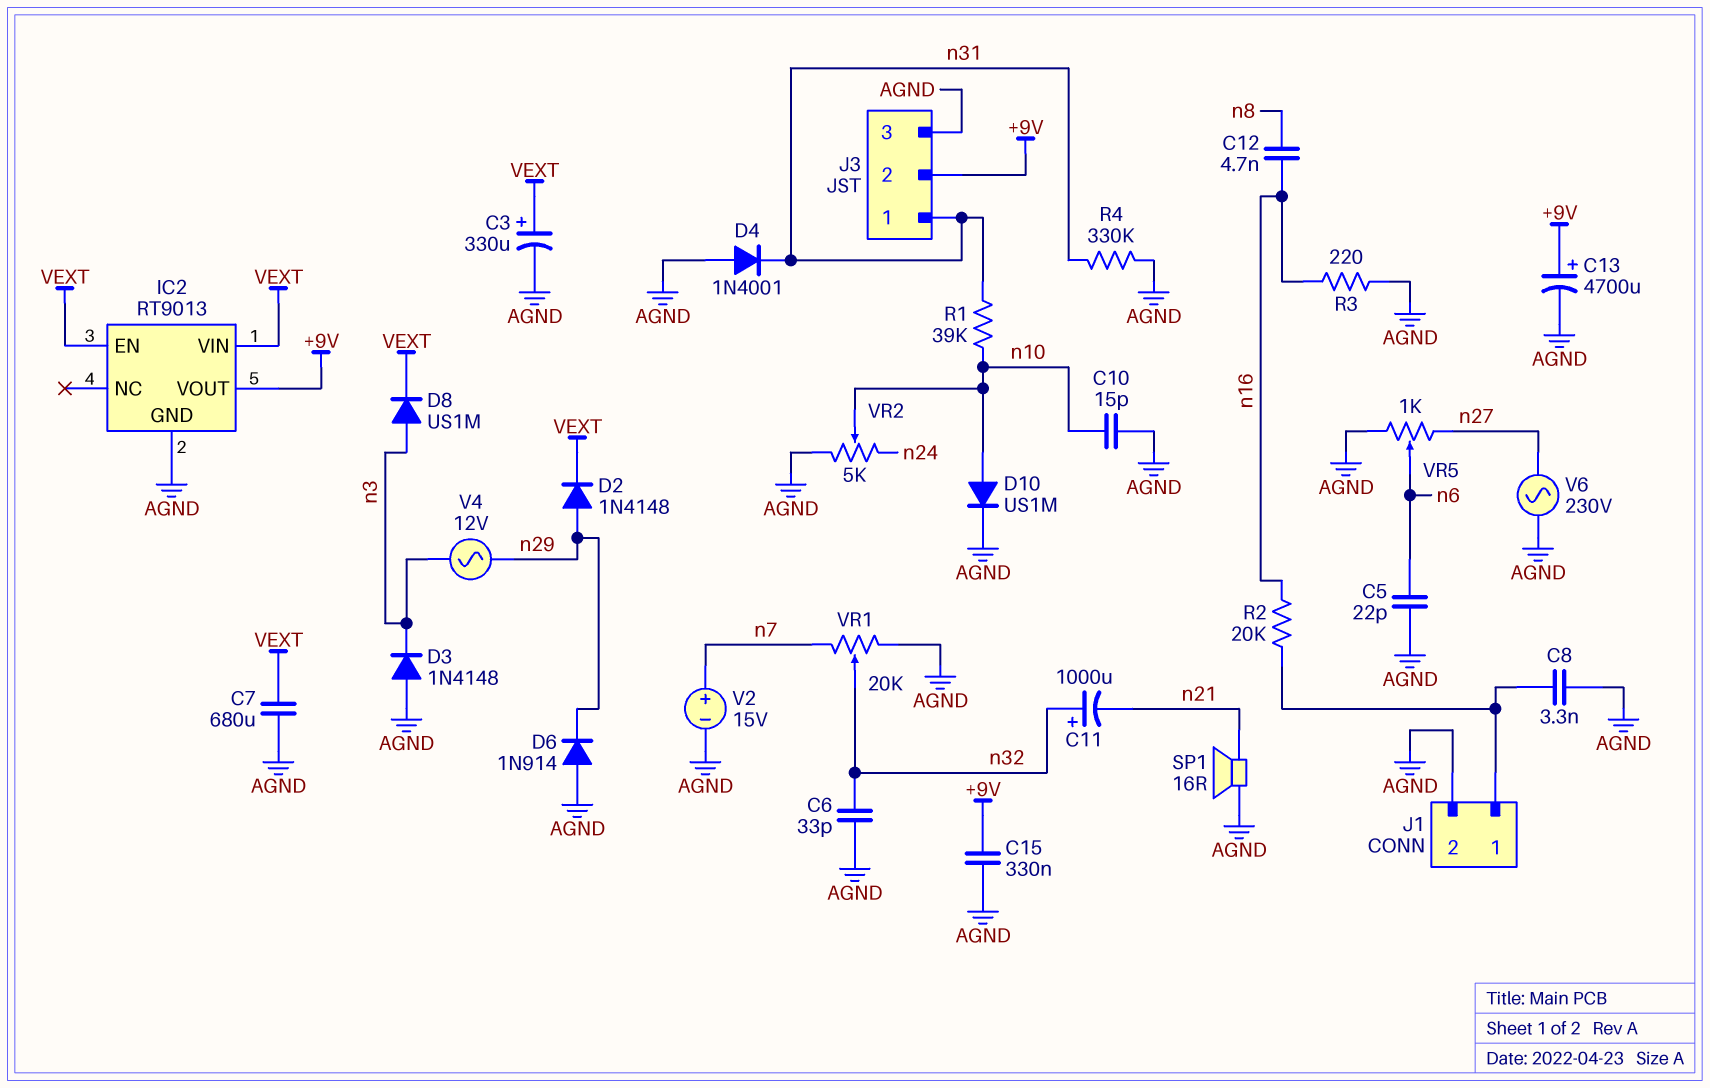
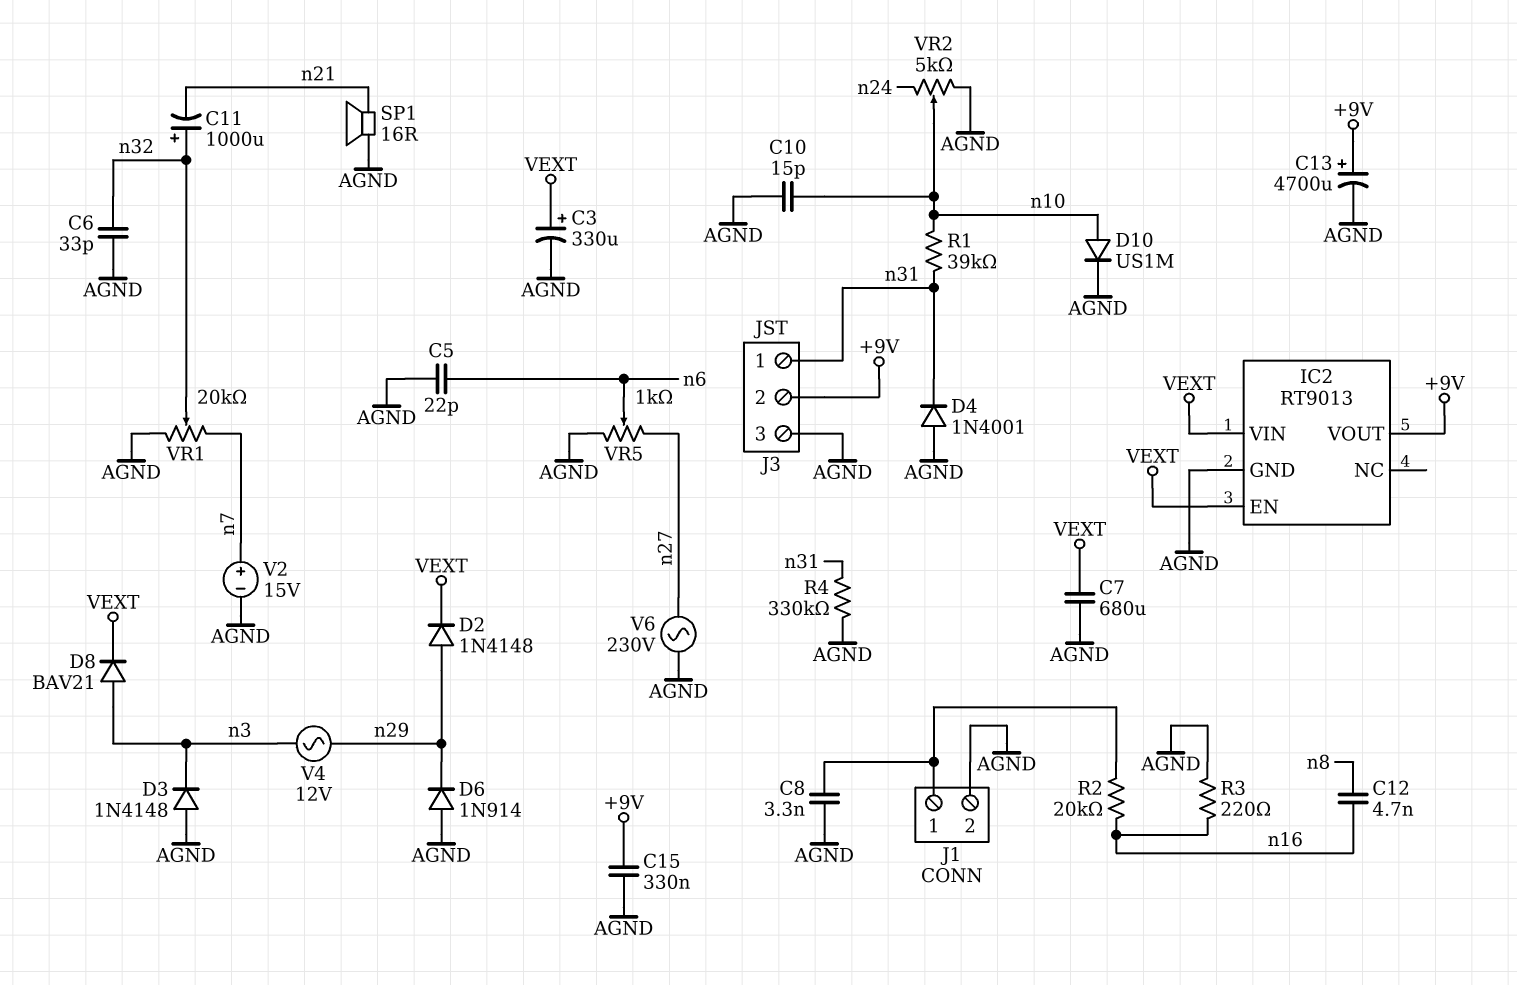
D8: diode US1M (A n3, K VEXT) -> diode BAV21 (A n3, K VEXT)

